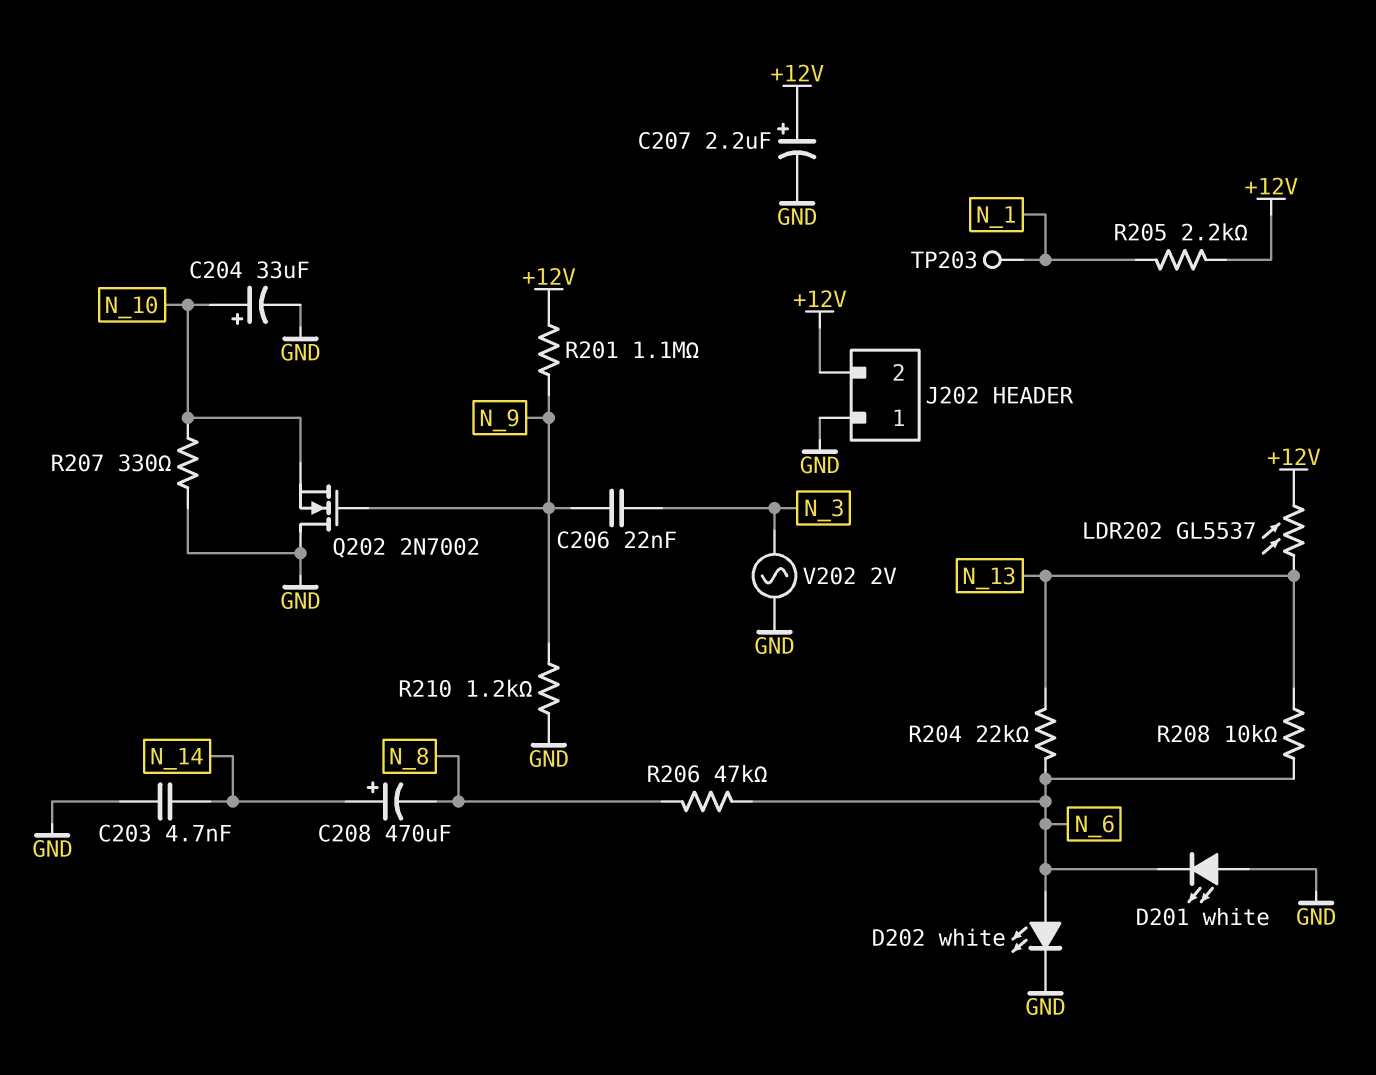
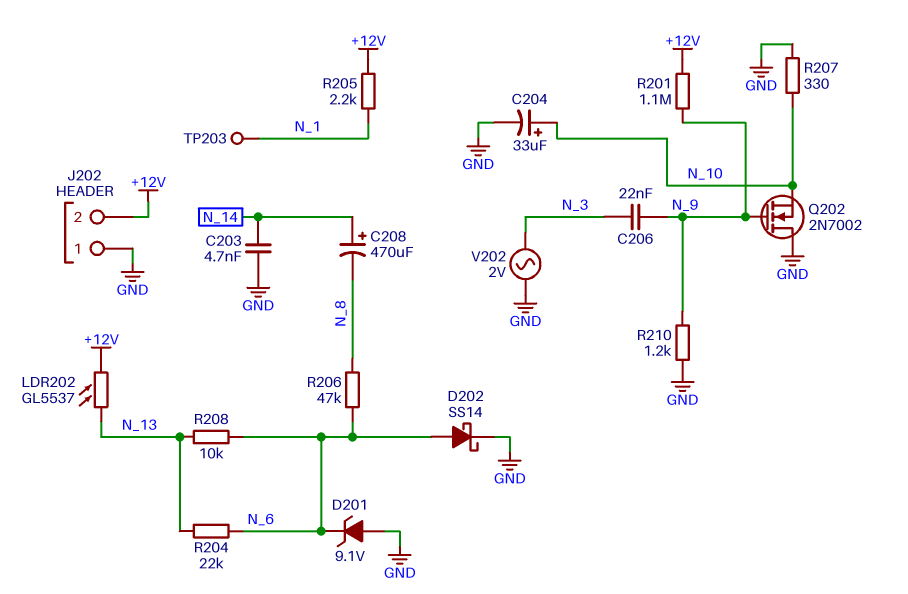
C207: 2.2uF (plus +12V, minus GND) -> none
D201: LED white (A GND, K N_6) -> zener 9.1V (A GND, K N_6)
D202: LED white (A N_6, K GND) -> schottky SS14 (A N_6, K GND)

